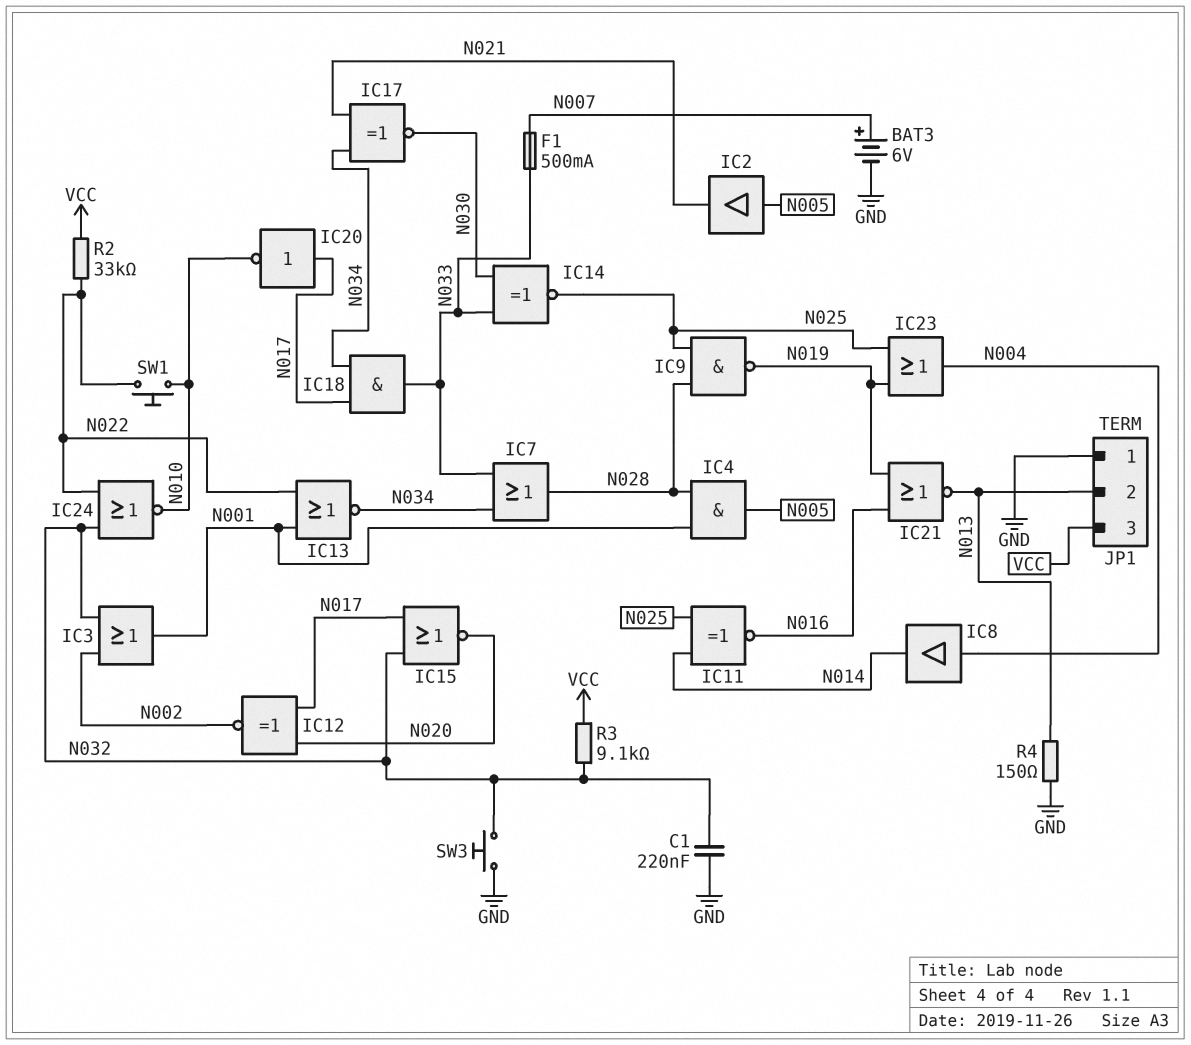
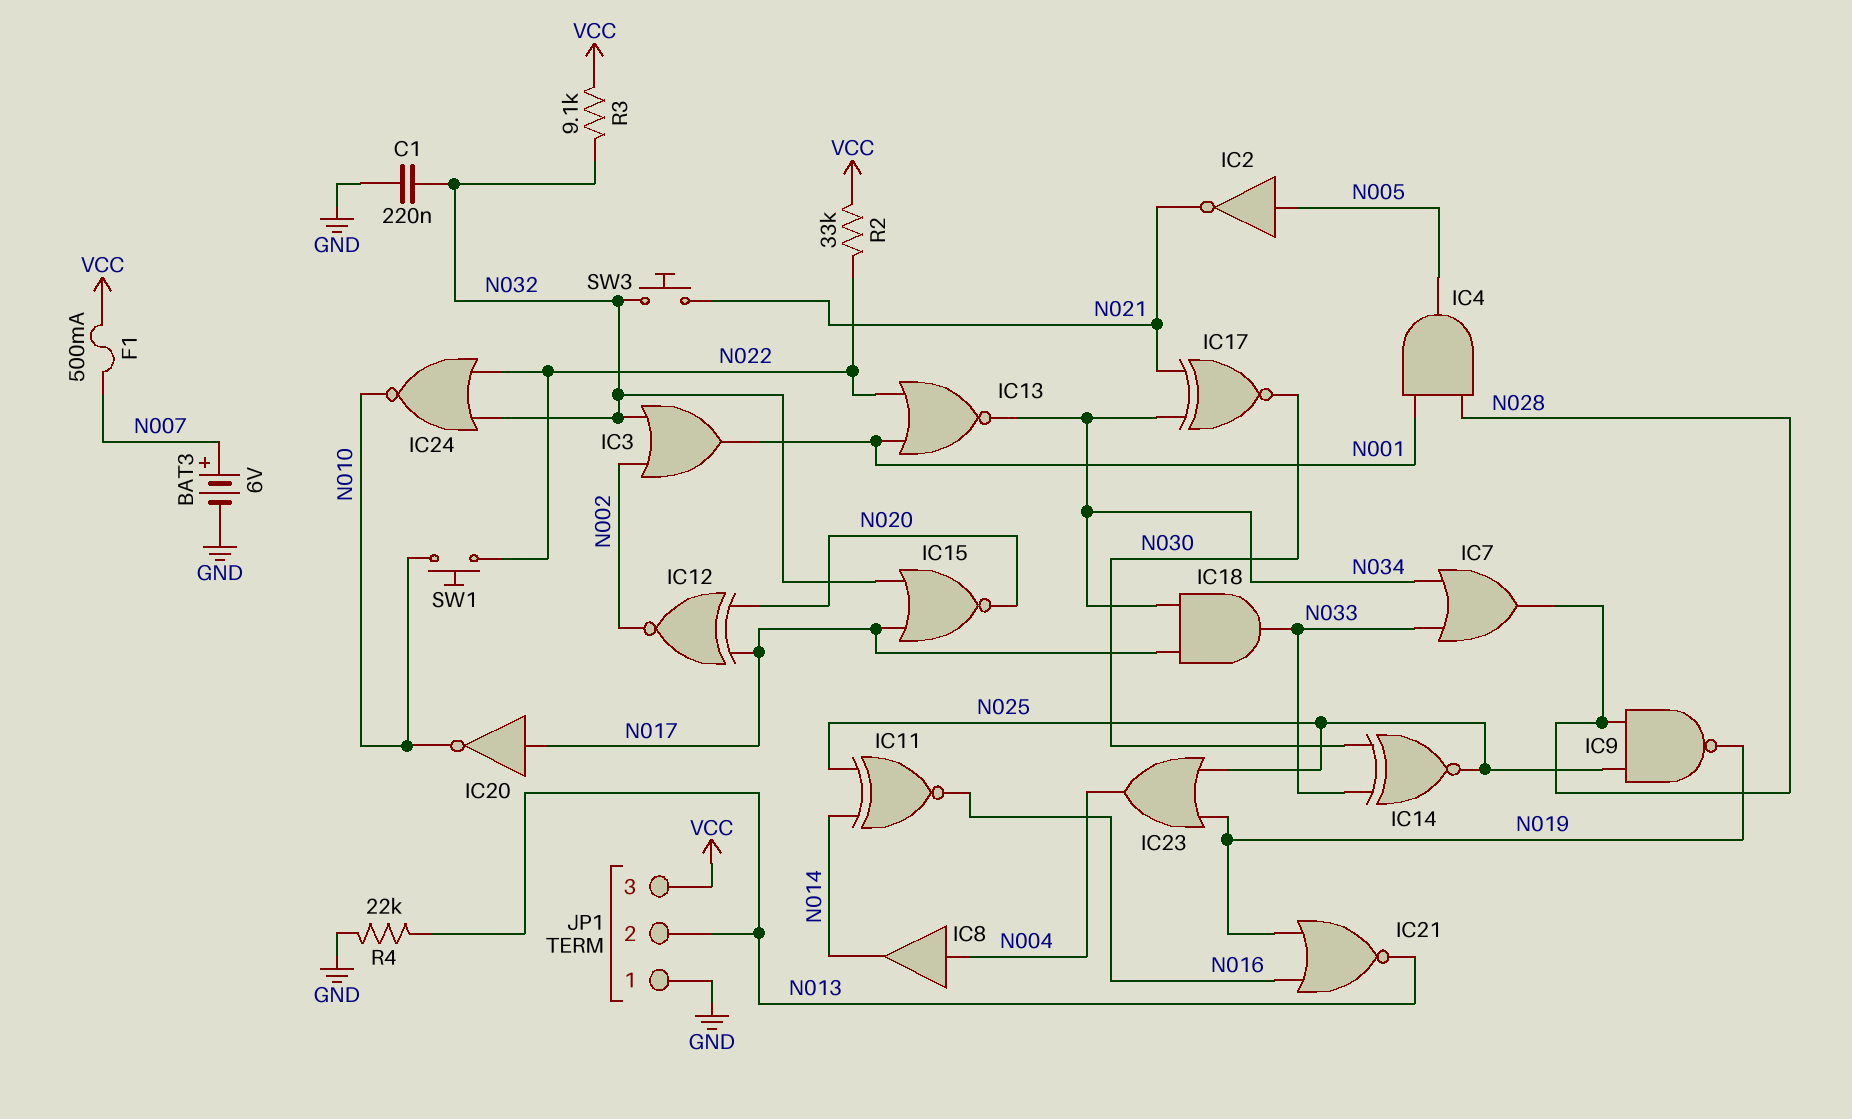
F1: 500mA (N007, N033) -> 500mA (N007, VCC)
IC2: buffer (in N005, out N021) -> NOT (in N005, out N021)
R4: 150 (GND, N013) -> 22k (GND, N013)
SW3: button (GND, N032) -> button (N021, N032)

